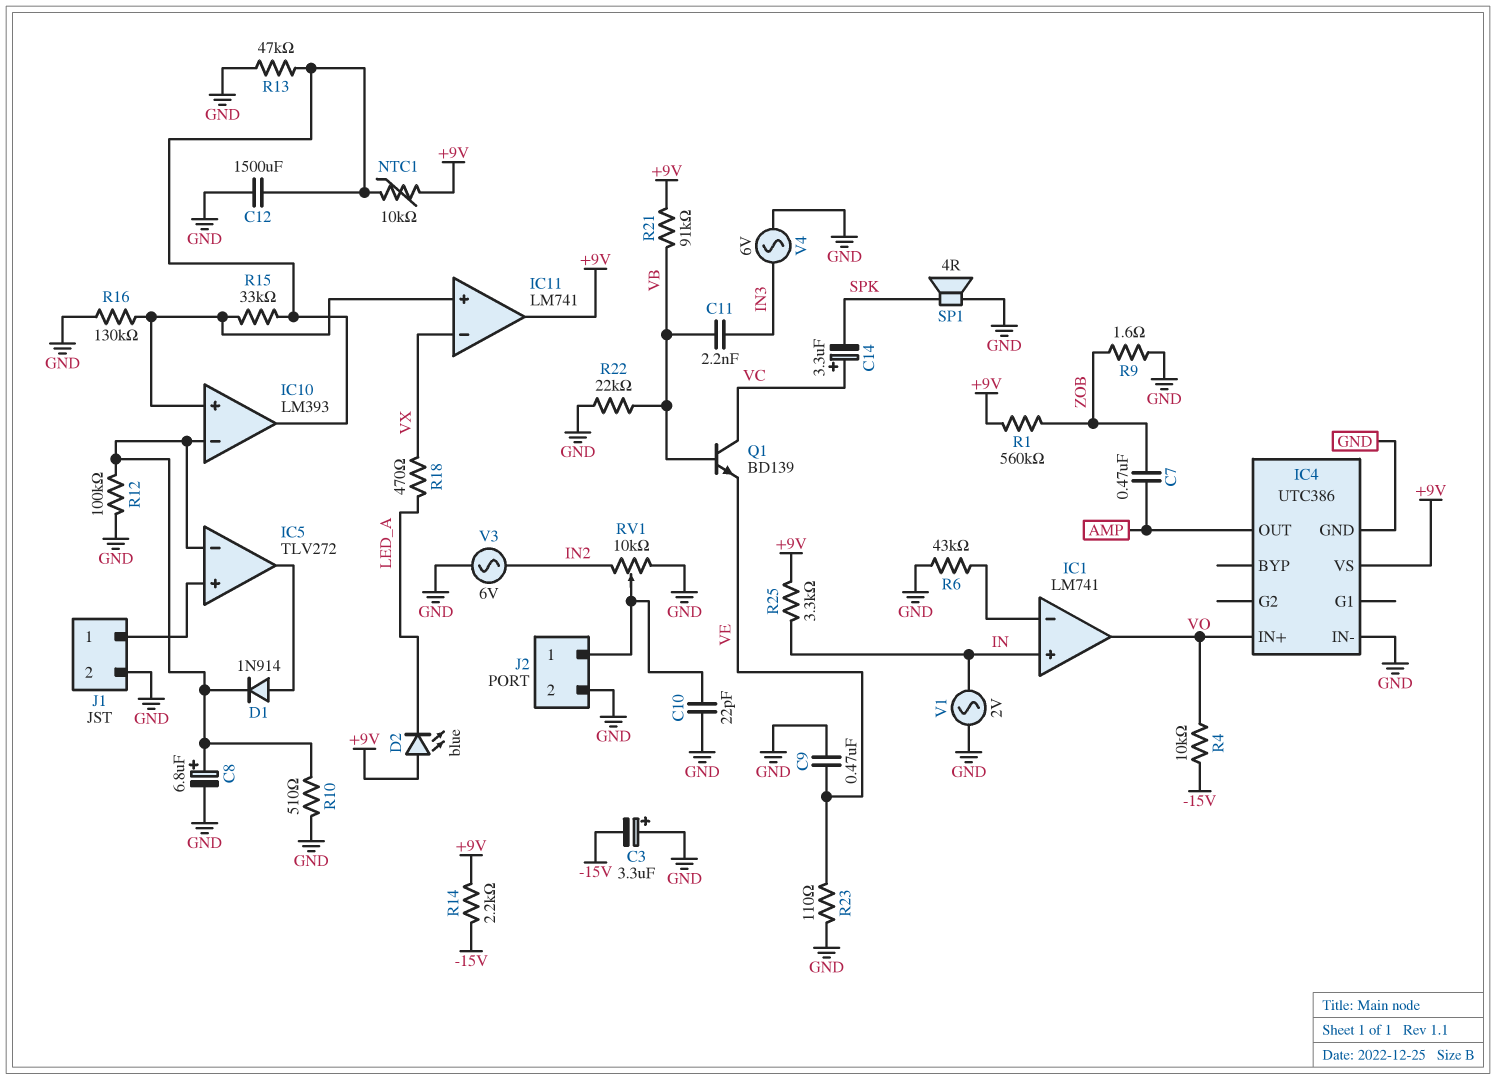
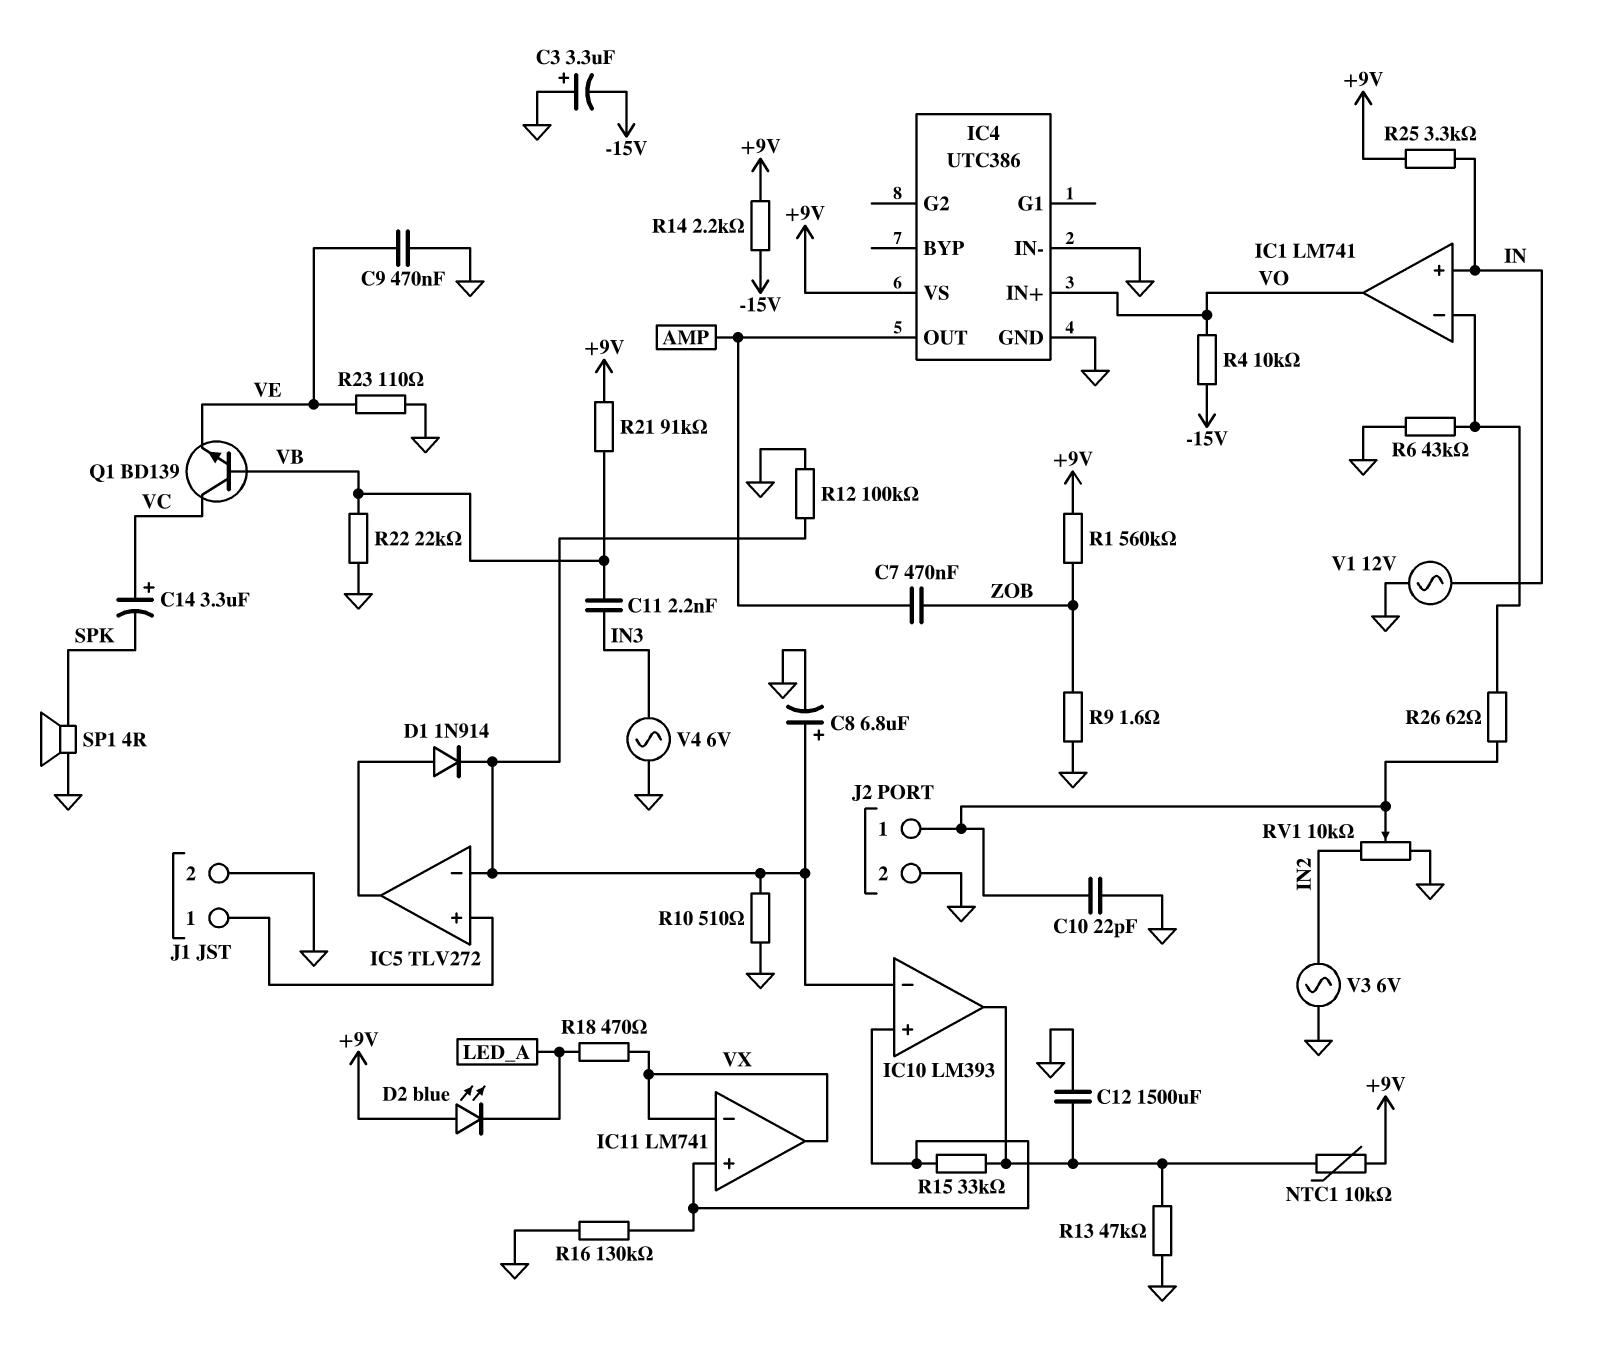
IC11 pin out: +9V -> VX
R26: none -> 62 (IC1/in-, J2/1)
V1: AC 2V (GND, IN) -> AC 12V (GND, IN)

